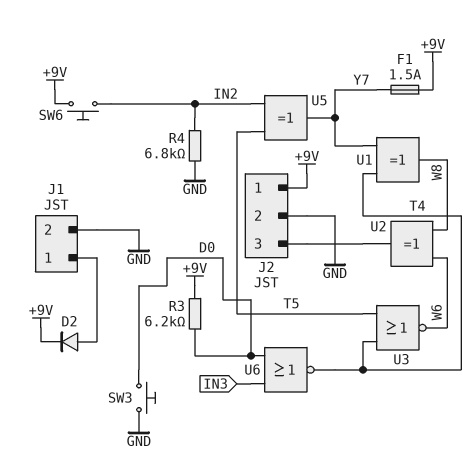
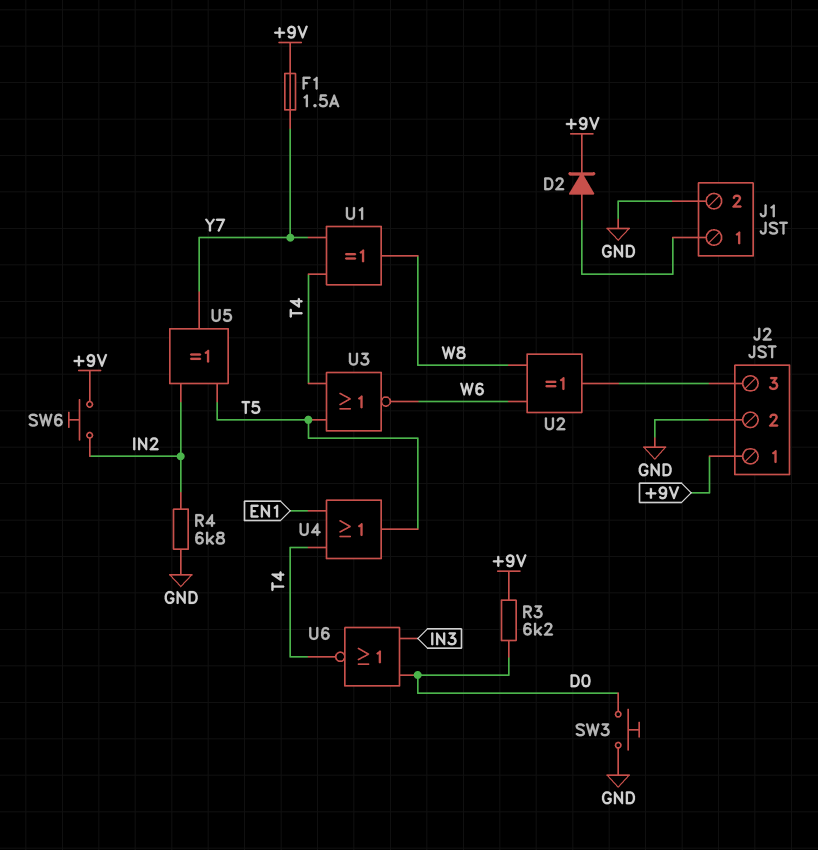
U4: none -> OR (in EN1, in T4, out T5)

